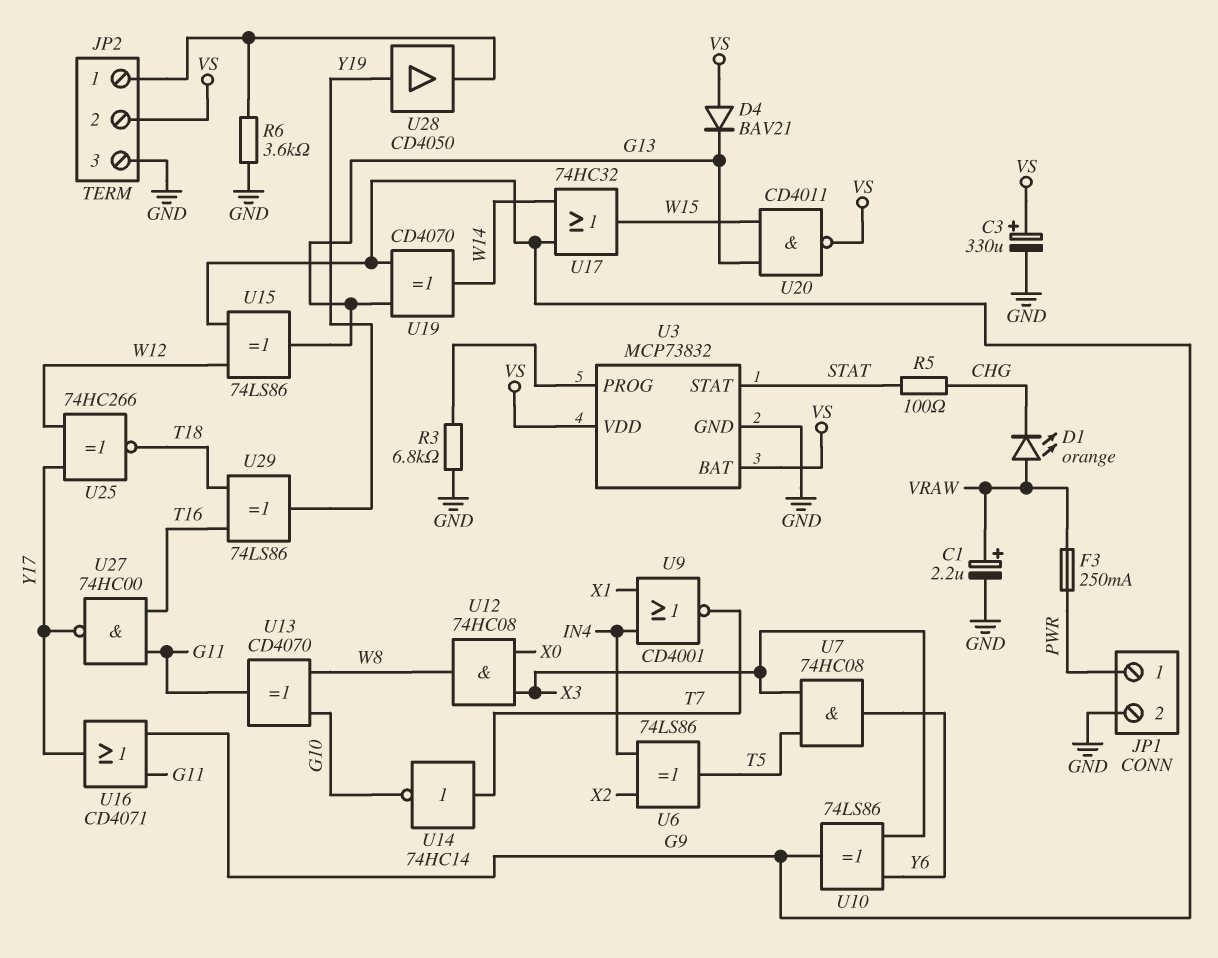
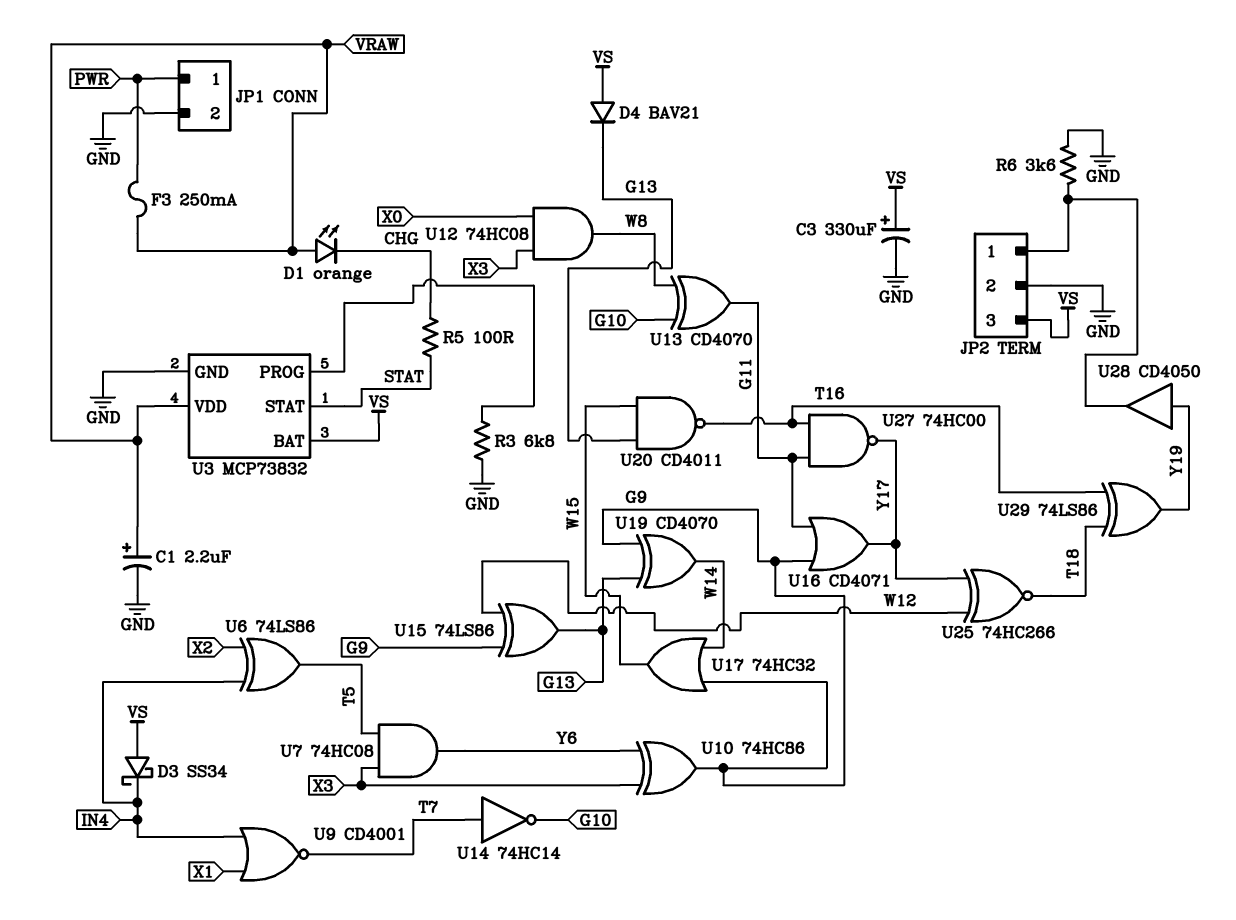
D3: none -> schottky SS34 (A VS, K IN4)
JP2 pin 2: VS -> GND
JP2 pin 3: GND -> VS
U3 pin VDD: VS -> VRAW
U10: XOR 74LS86 (in X3, in Y6, out G9) -> XOR 74HC86 (in X3, in Y6, out G9)
U20: NAND CD4011 (in G13, in W15, out VS) -> NAND CD4011 (in G13, in W15, out T16)

